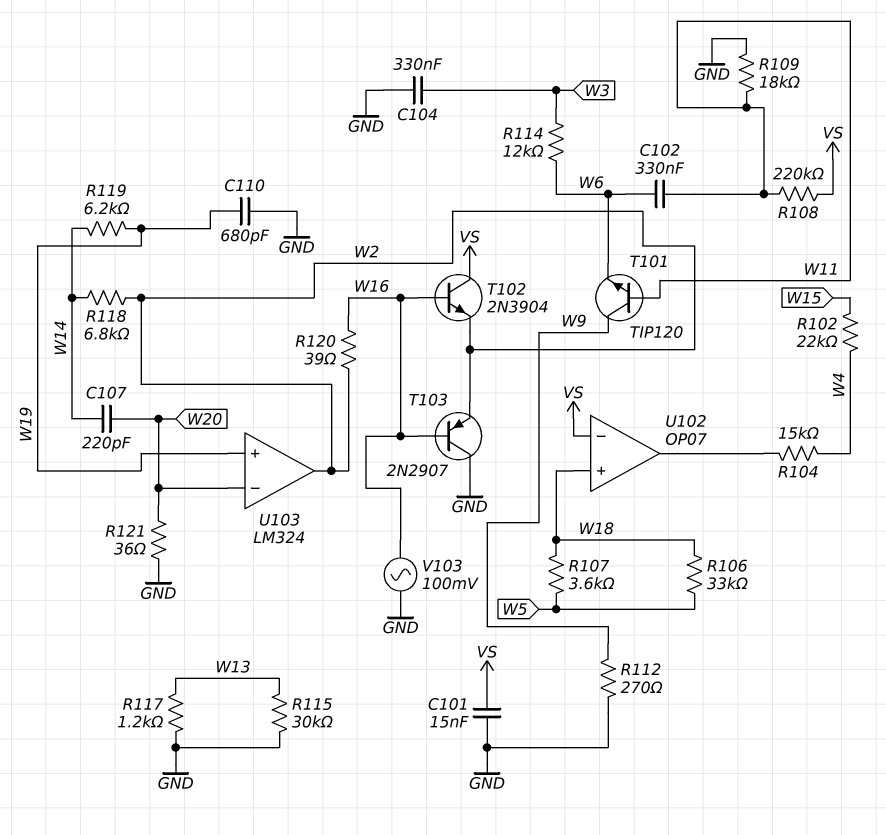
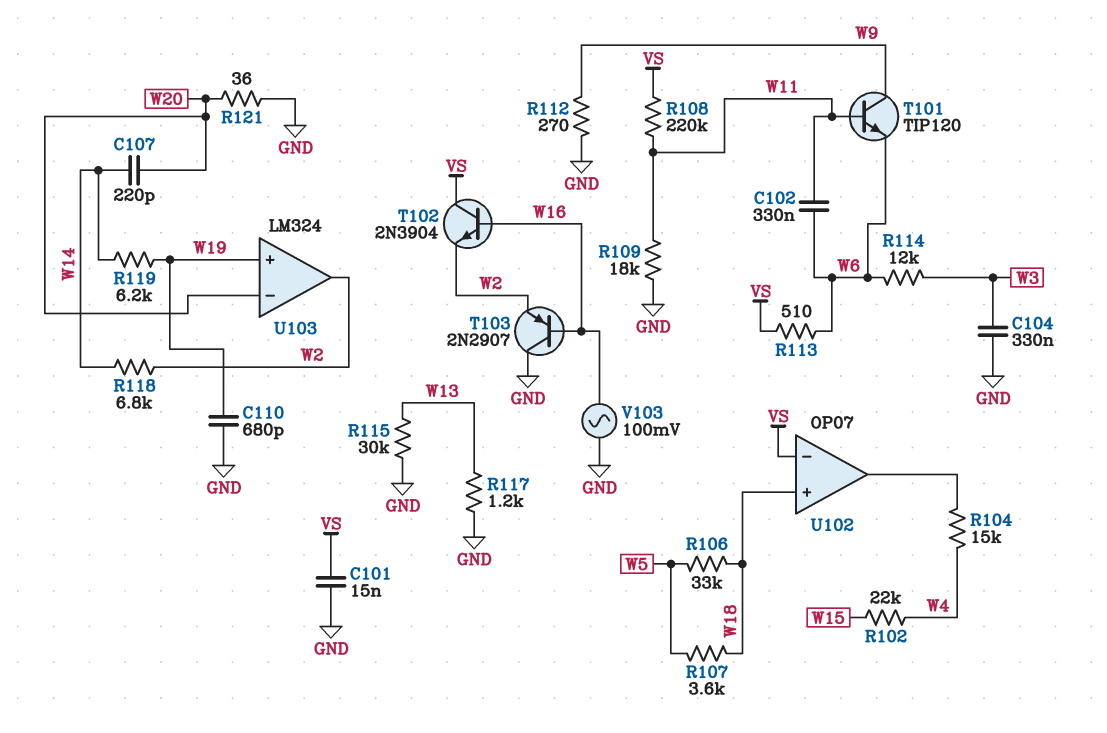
R113: none -> 510 (VS, W6)
R120: 39 (W2, W16) -> none

